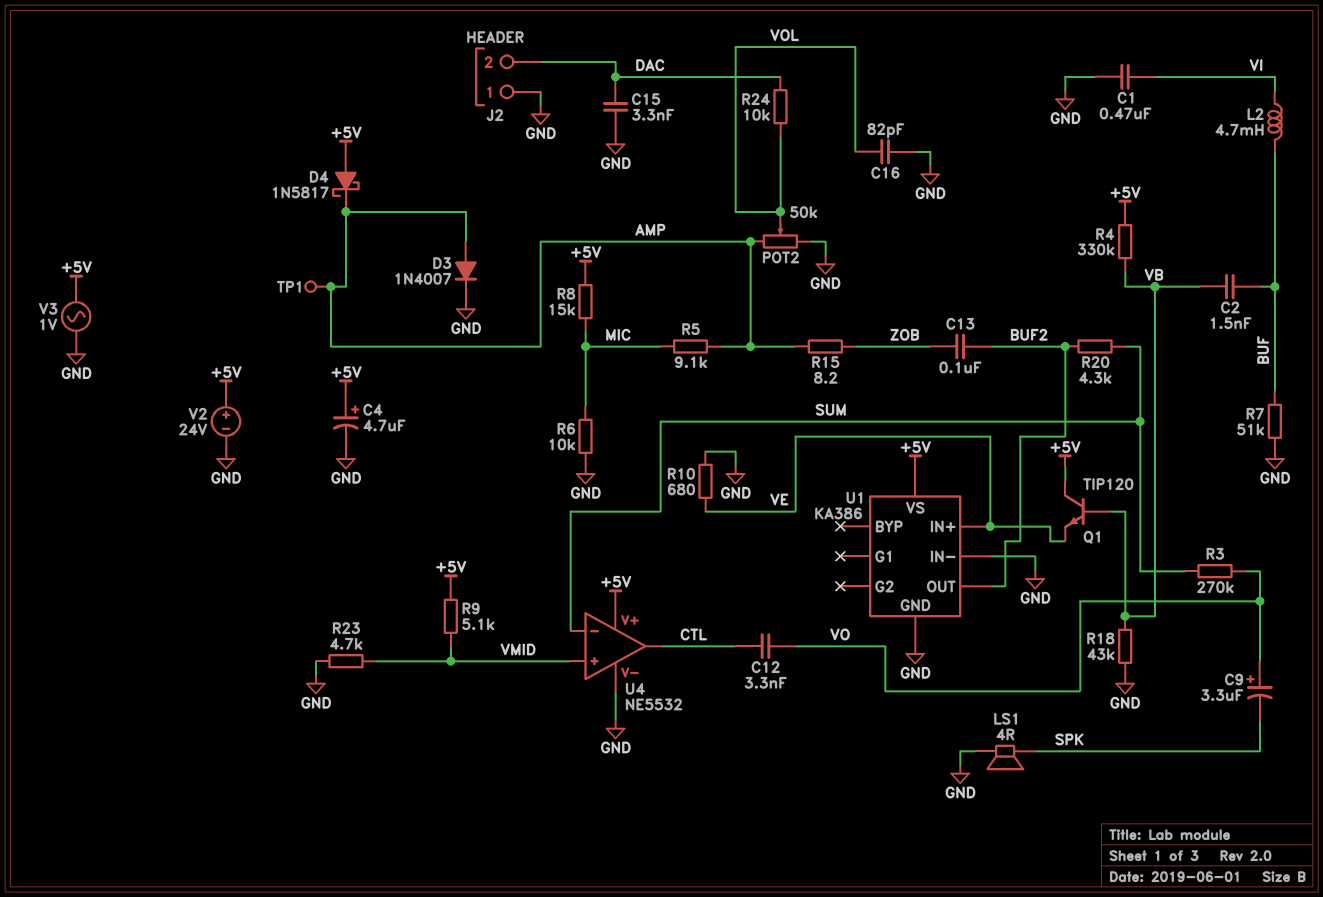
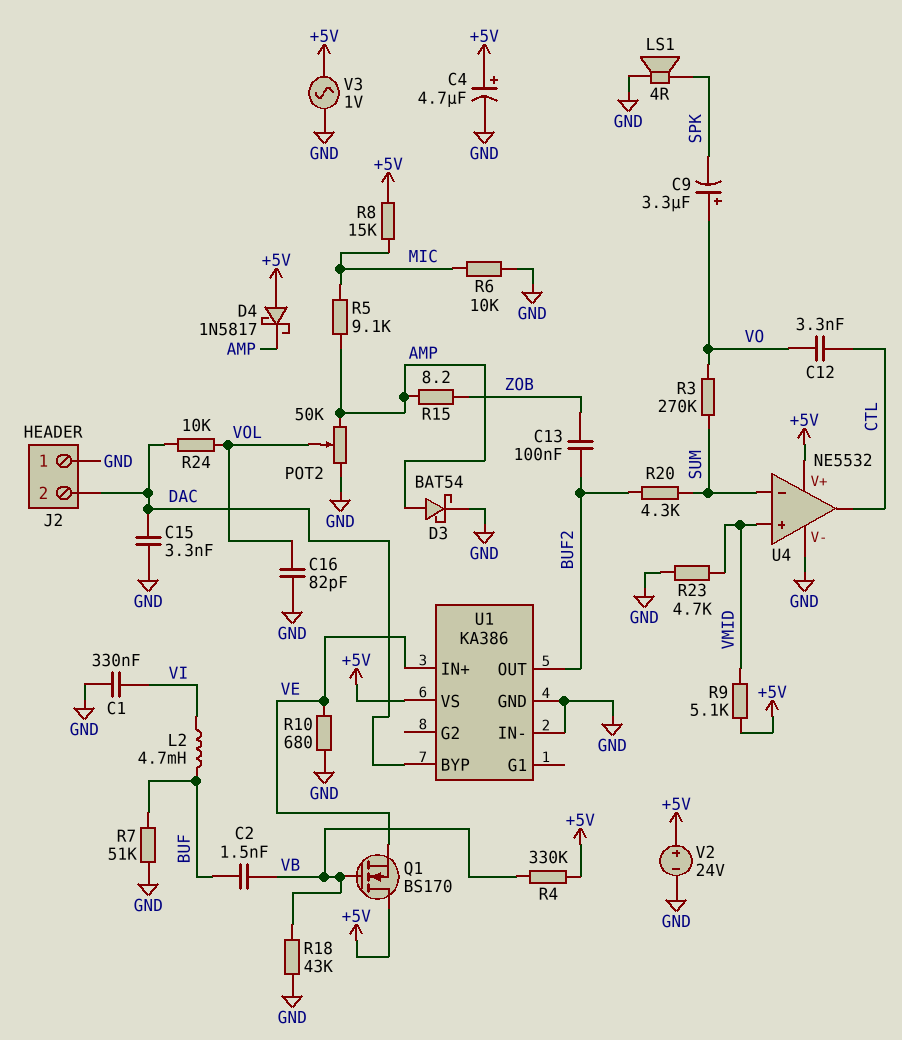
C1: 470nF (GND, VI) -> 330nF (GND, VI)
D3: diode 1N4007 (A AMP, K GND) -> schottky BAT54 (A AMP, K GND)
Q1: NPN TIP120 (B VB, C +5V, E VE) -> NMOS BS170 (G VB, D +5V, S VE)
TP1: test point (AMP) -> none
U1 pin BYP: none -> DAC

